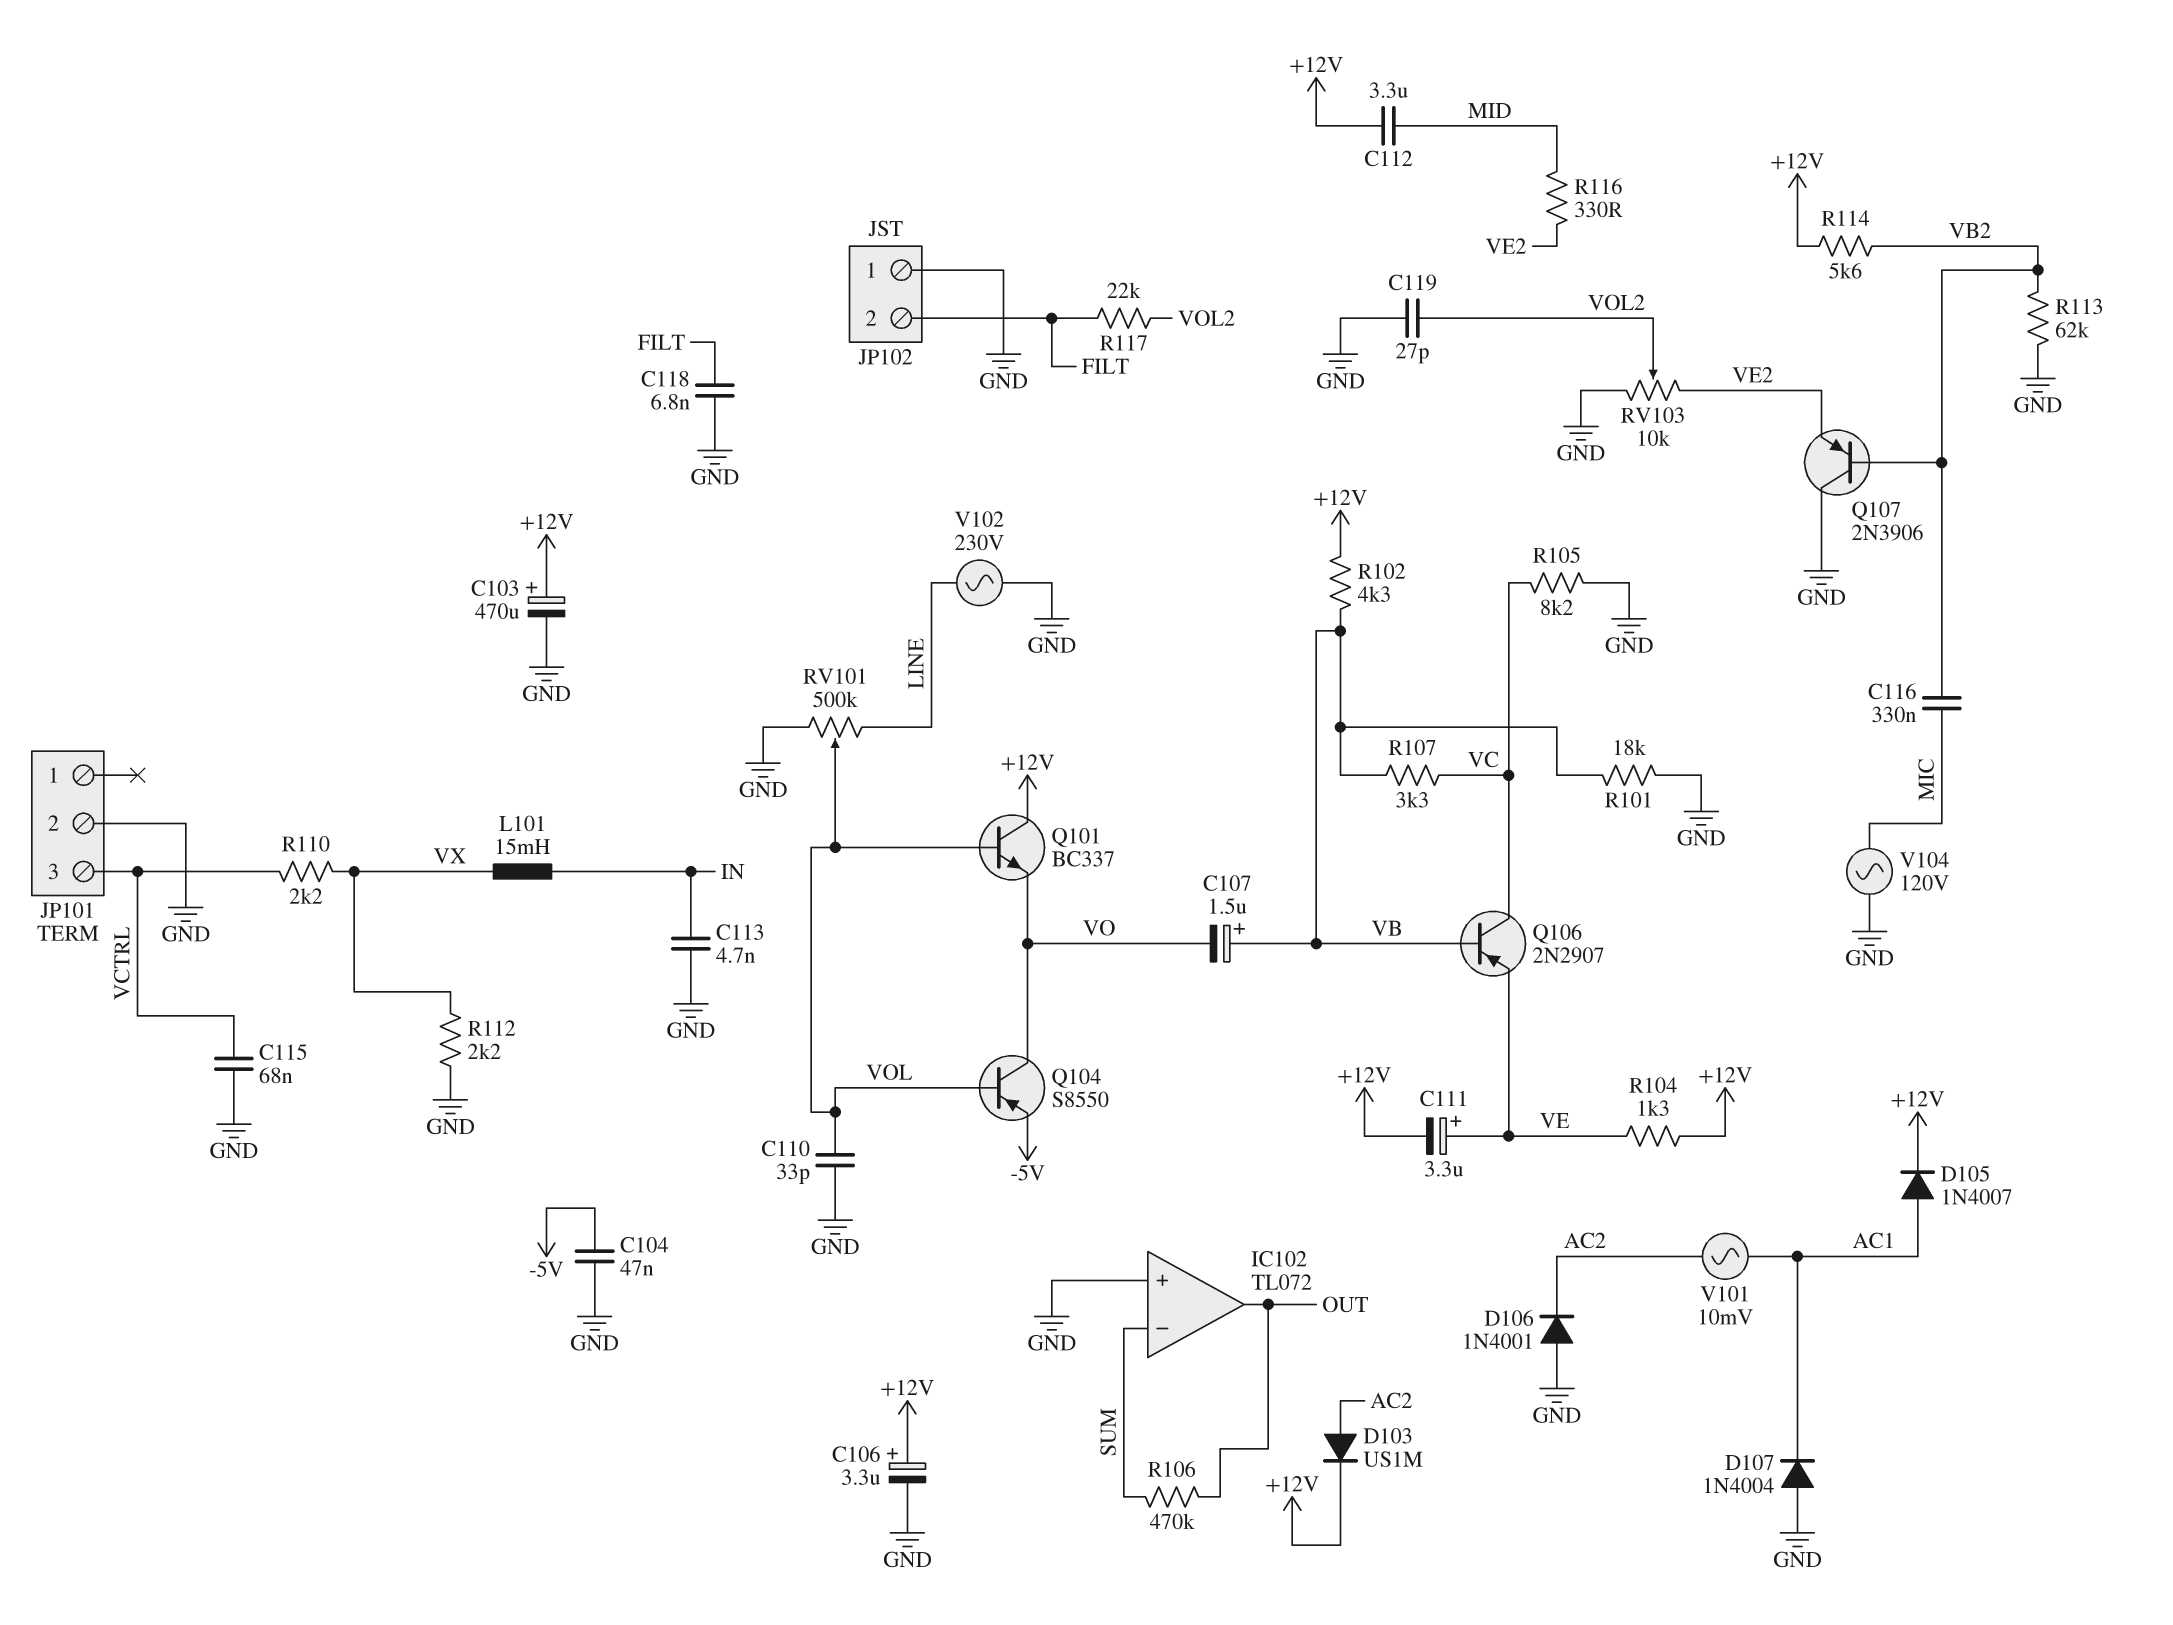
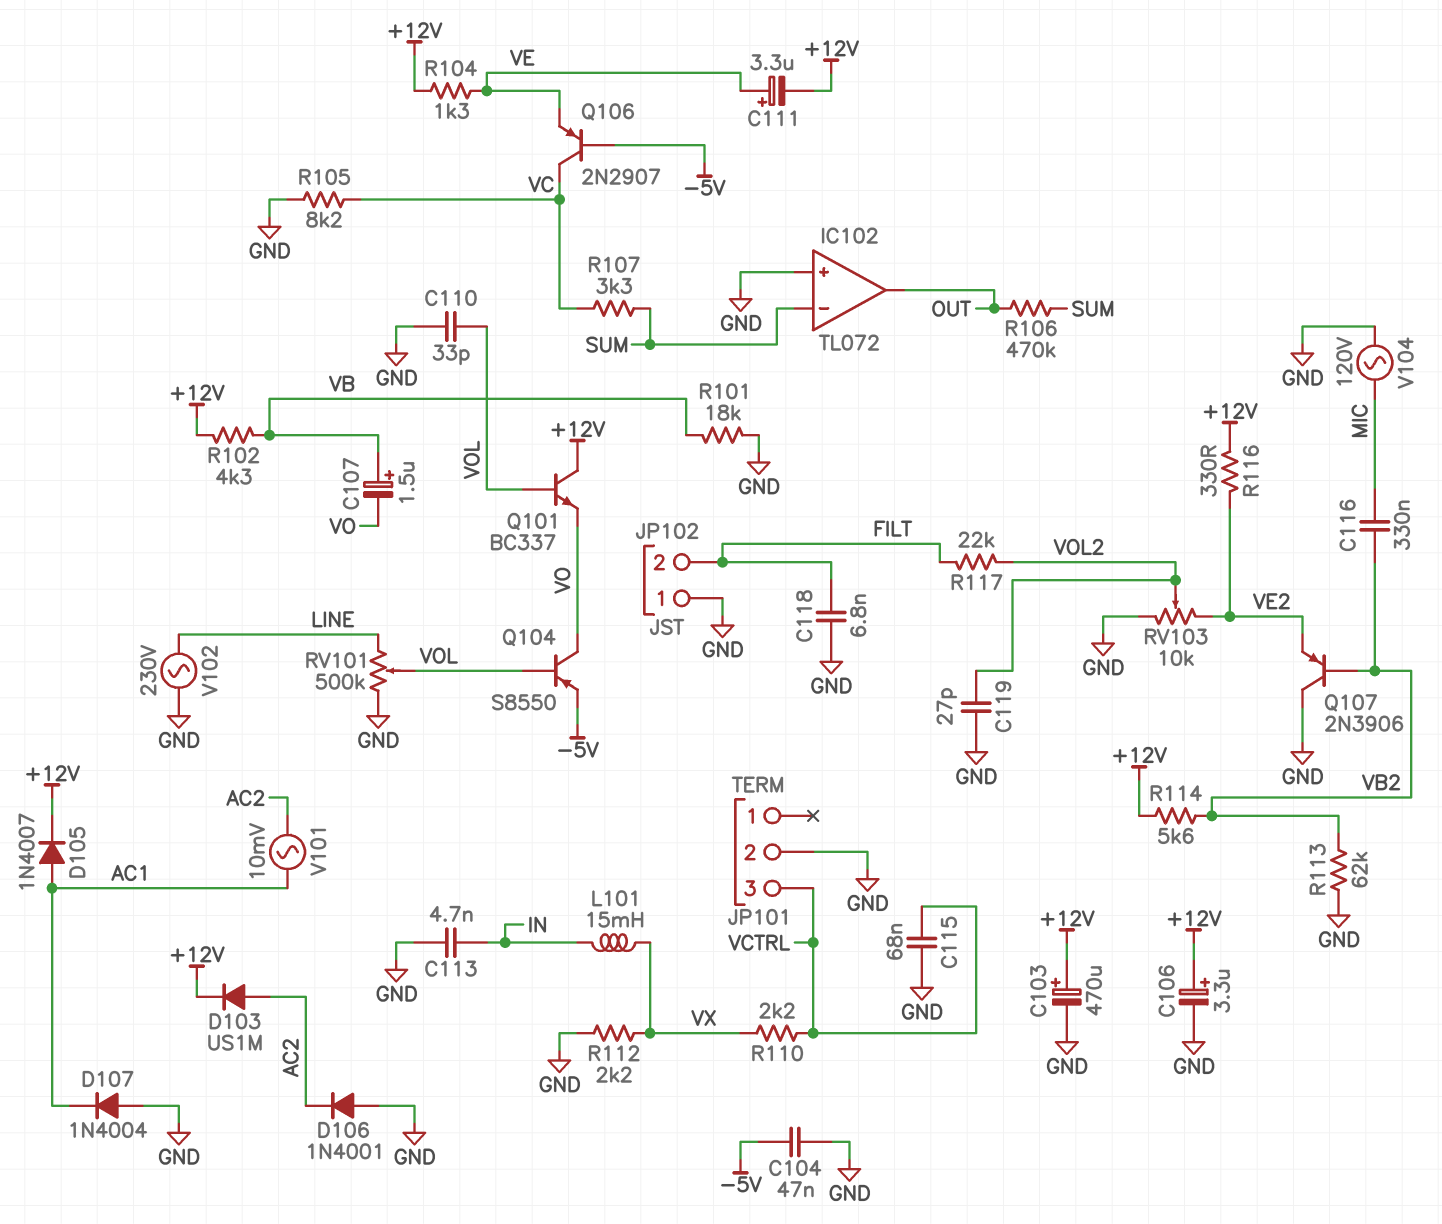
C112: 3.3uF (+12V, MID) -> none
Q106: PNP 2N2907 (B VB, C VC, E VE) -> PNP 2N2907 (B -5V, C VC, E VE)
R107: 3.3k (VB, VC) -> 3.3k (SUM, VC)
R116: 330 (MID, VE2) -> 330 (+12V, VE2)

